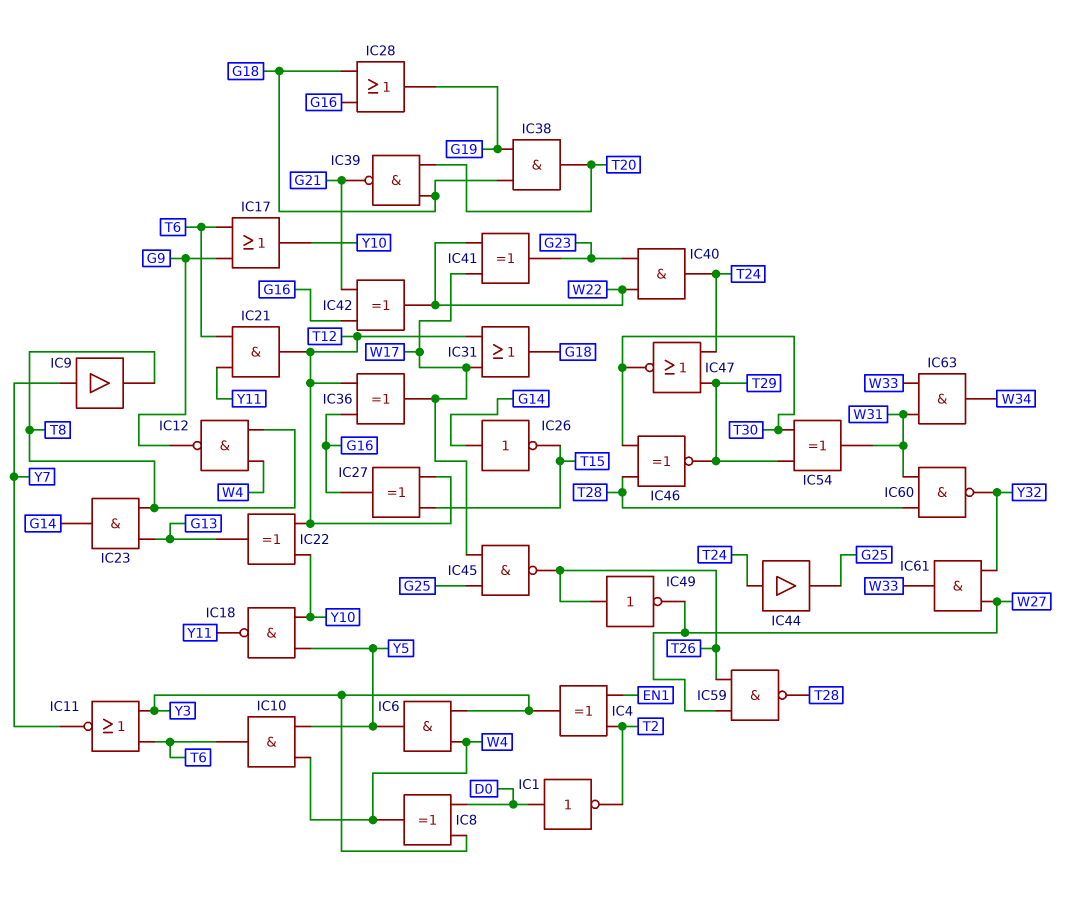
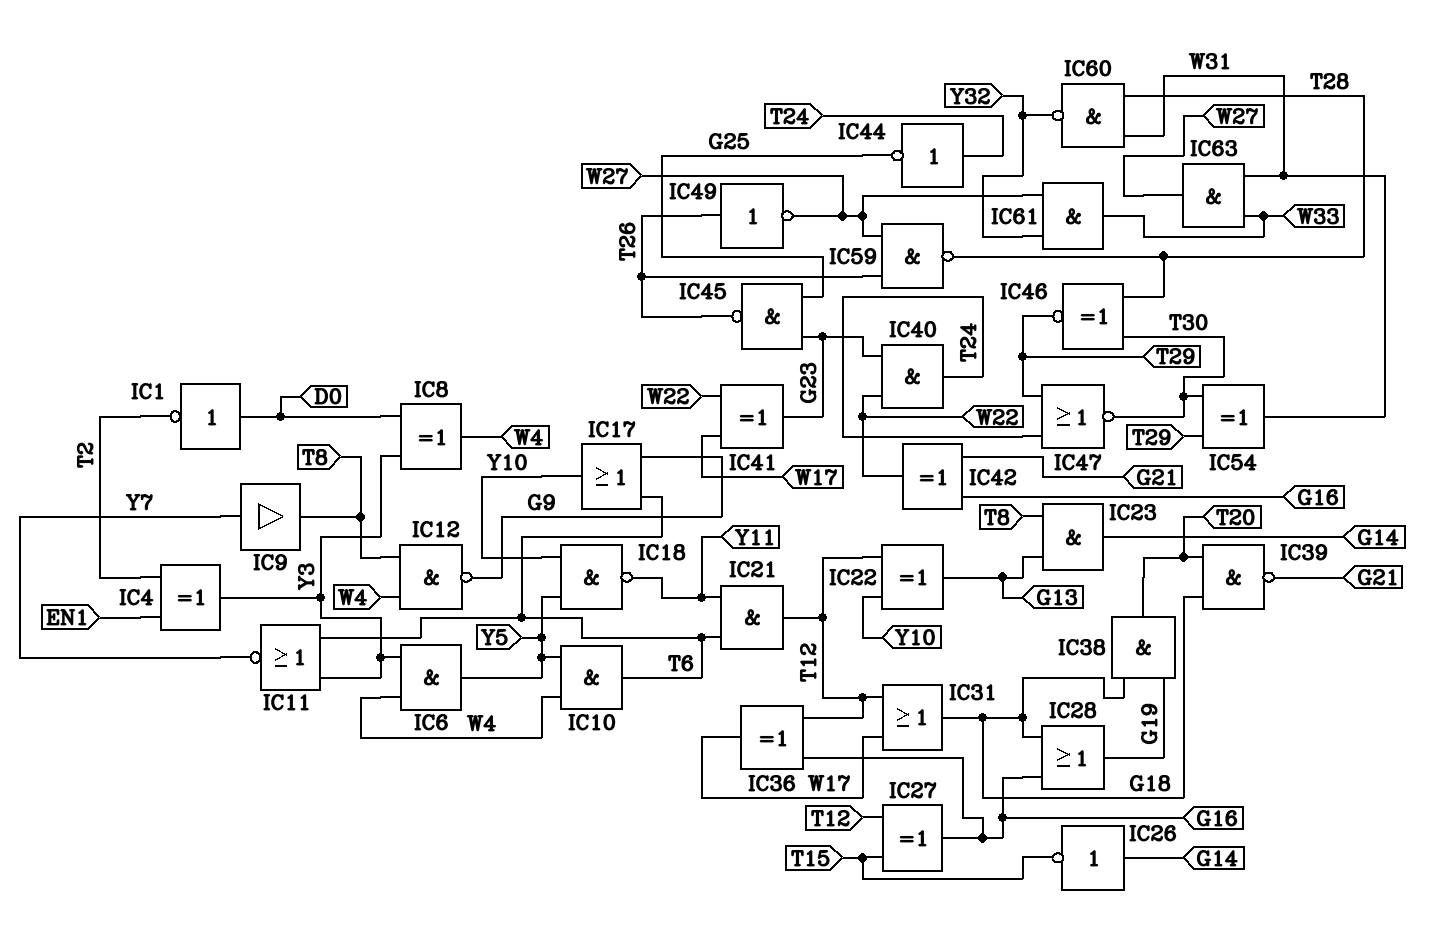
IC44: buffer (in T24, out G25) -> NOT (in T24, out G25)
IC45: NAND (in G25, in W17, out T26) -> NAND (in G23, in G25, out T26)
IC63: AND (in W31, in W33, out W34) -> AND (in W31, in W33, out W27)

